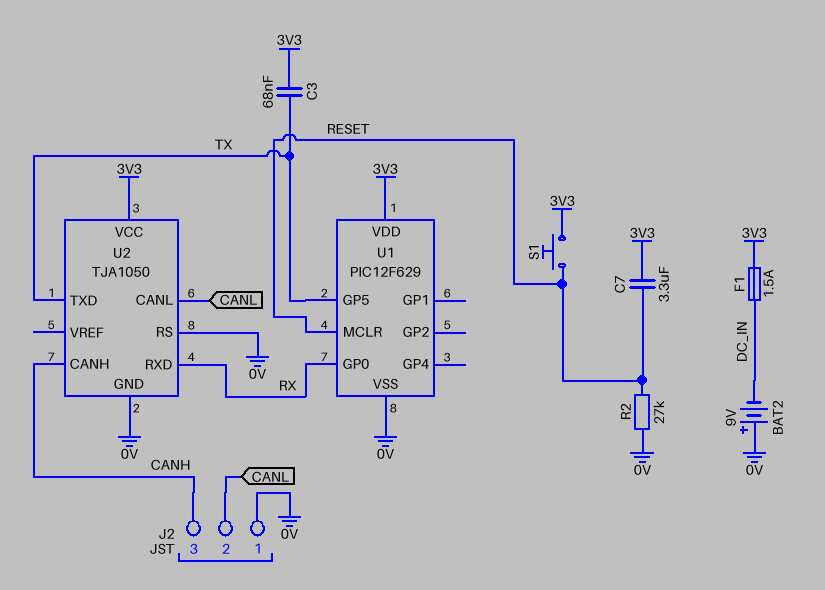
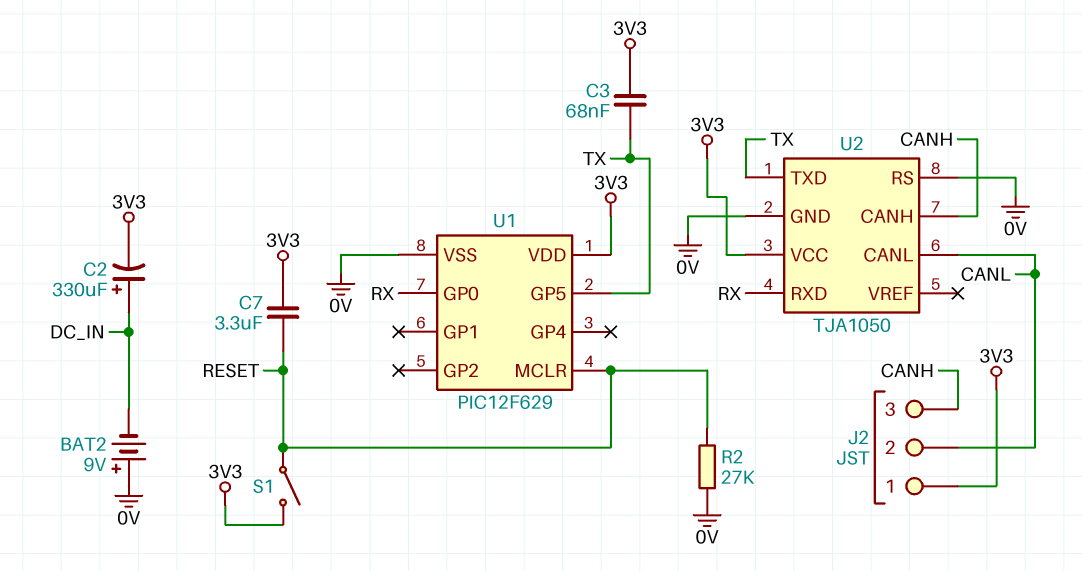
C2: none -> 330uF (plus DC_IN, minus 3V3)
F1: 1.5A (3V3, DC_IN) -> none
J2 pin 1: 0V -> 3V3
S1: button (3V3, RESET) -> switch (3V3, RESET)

